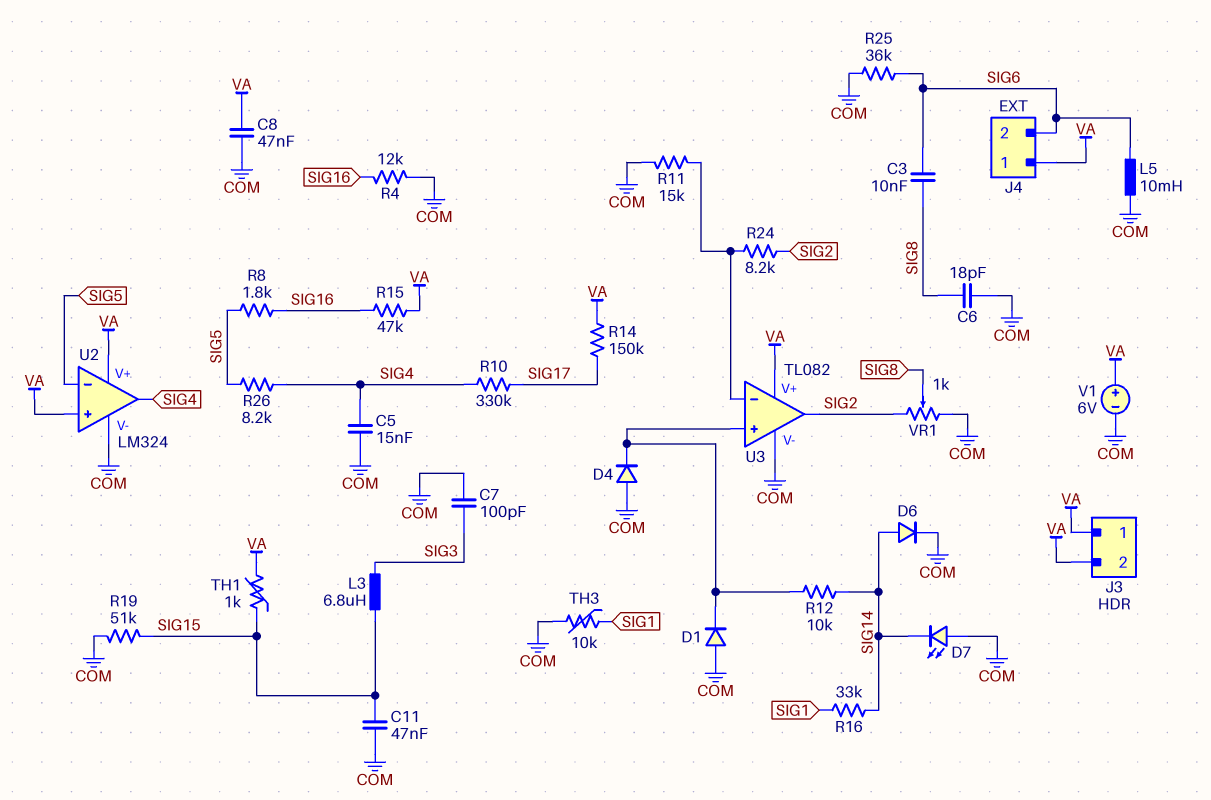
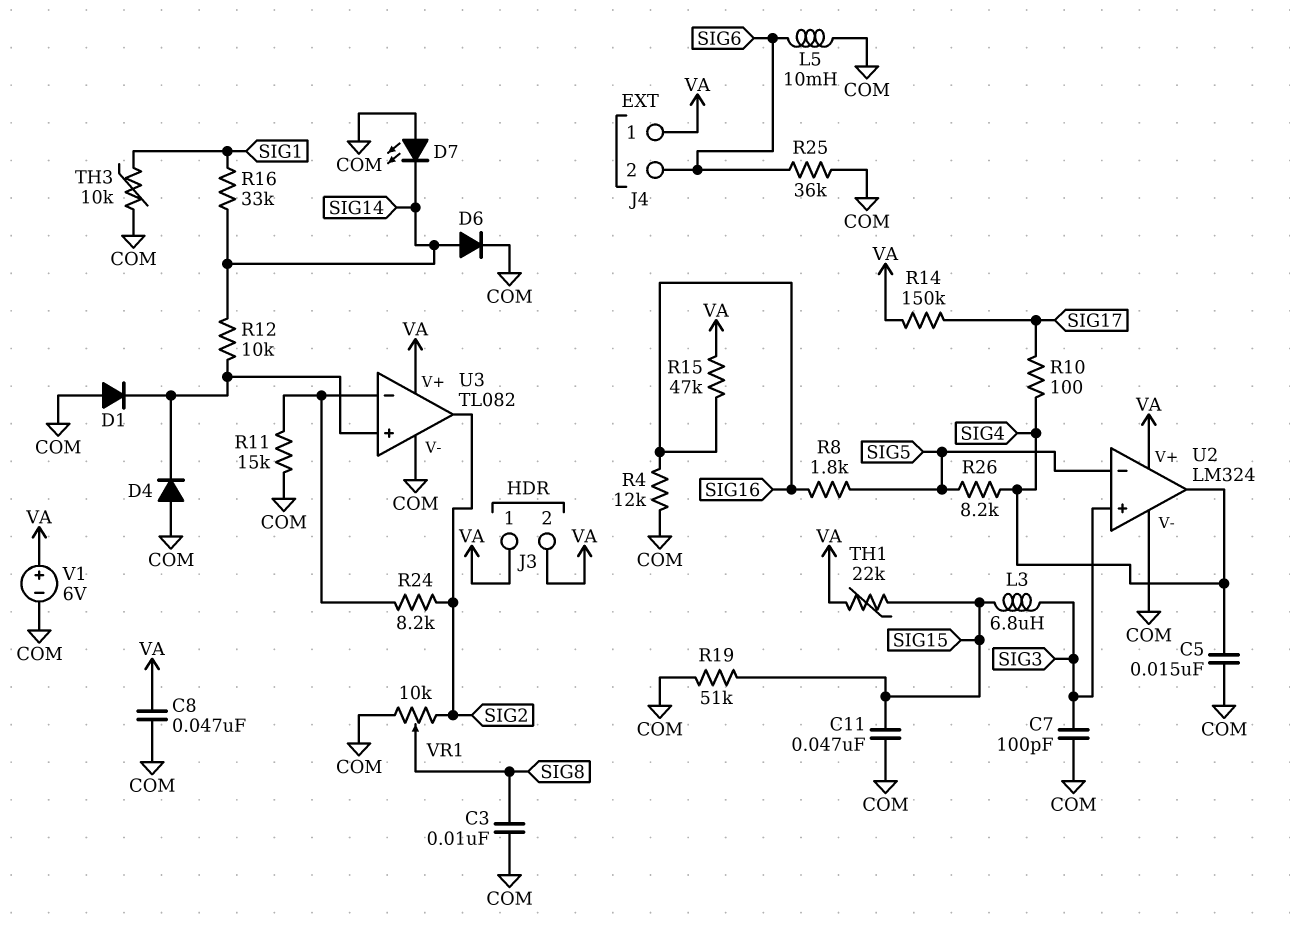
C3: 10nF (SIG6, SIG8) -> 10nF (COM, SIG8)
C6: 18pF (COM, SIG8) -> none
R10: 330k (SIG4, SIG17) -> 100 (SIG4, SIG17)
TH1: 1k (SIG15, VA) -> 22k (SIG15, VA)
U2 pin in+: VA -> SIG3
VR1: 1k (COM, SIG2, wiper SIG8) -> 10k (COM, SIG2, wiper SIG8)

